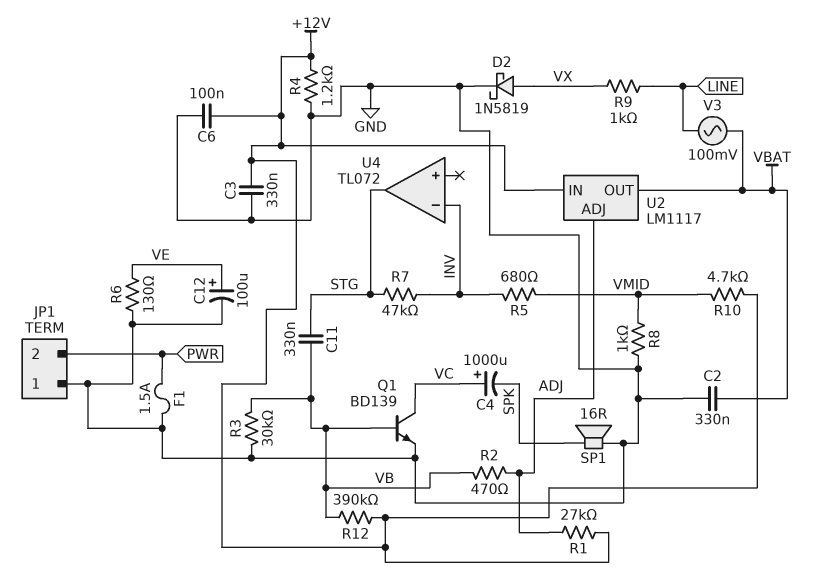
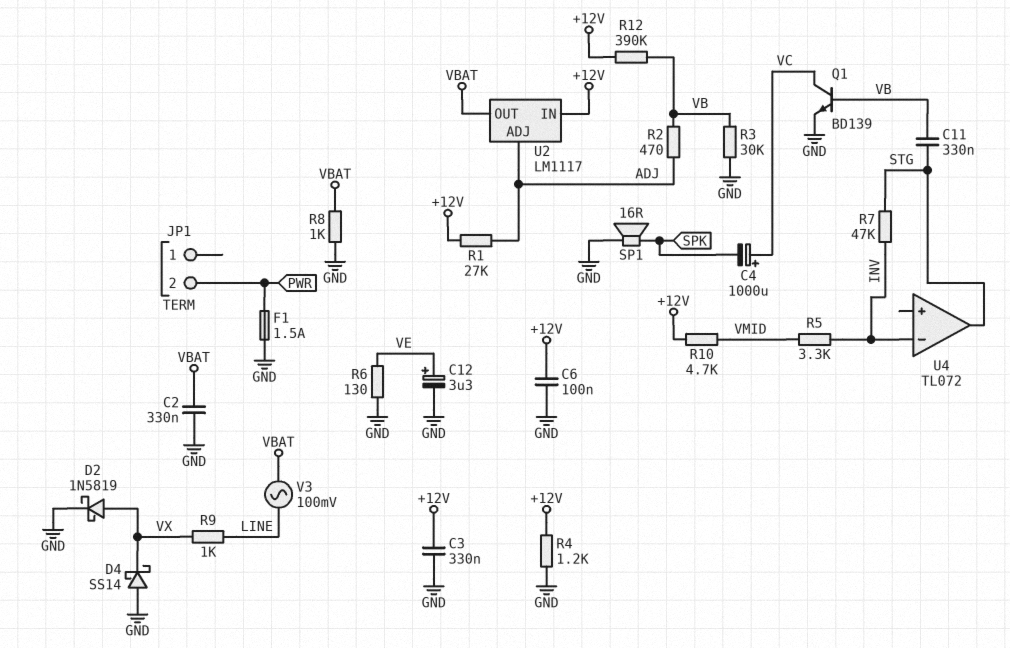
C12: 100uF (plus VE, minus GND) -> 3.3uF (plus VE, minus GND)
D4: none -> schottky SS14 (A GND, K VX)
JP1 pin 1: GND -> none
R5: 680 (INV, VMID) -> 3.3k (INV, VMID)
R8: 1k (GND, VMID) -> 1k (GND, VBAT)

